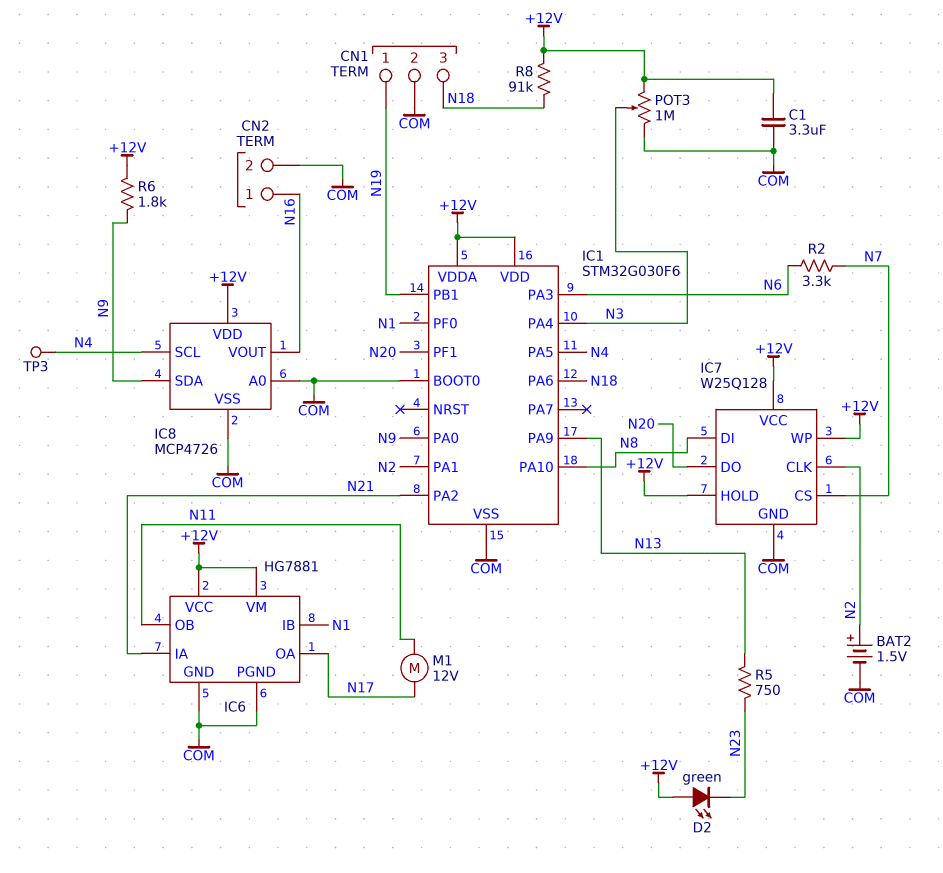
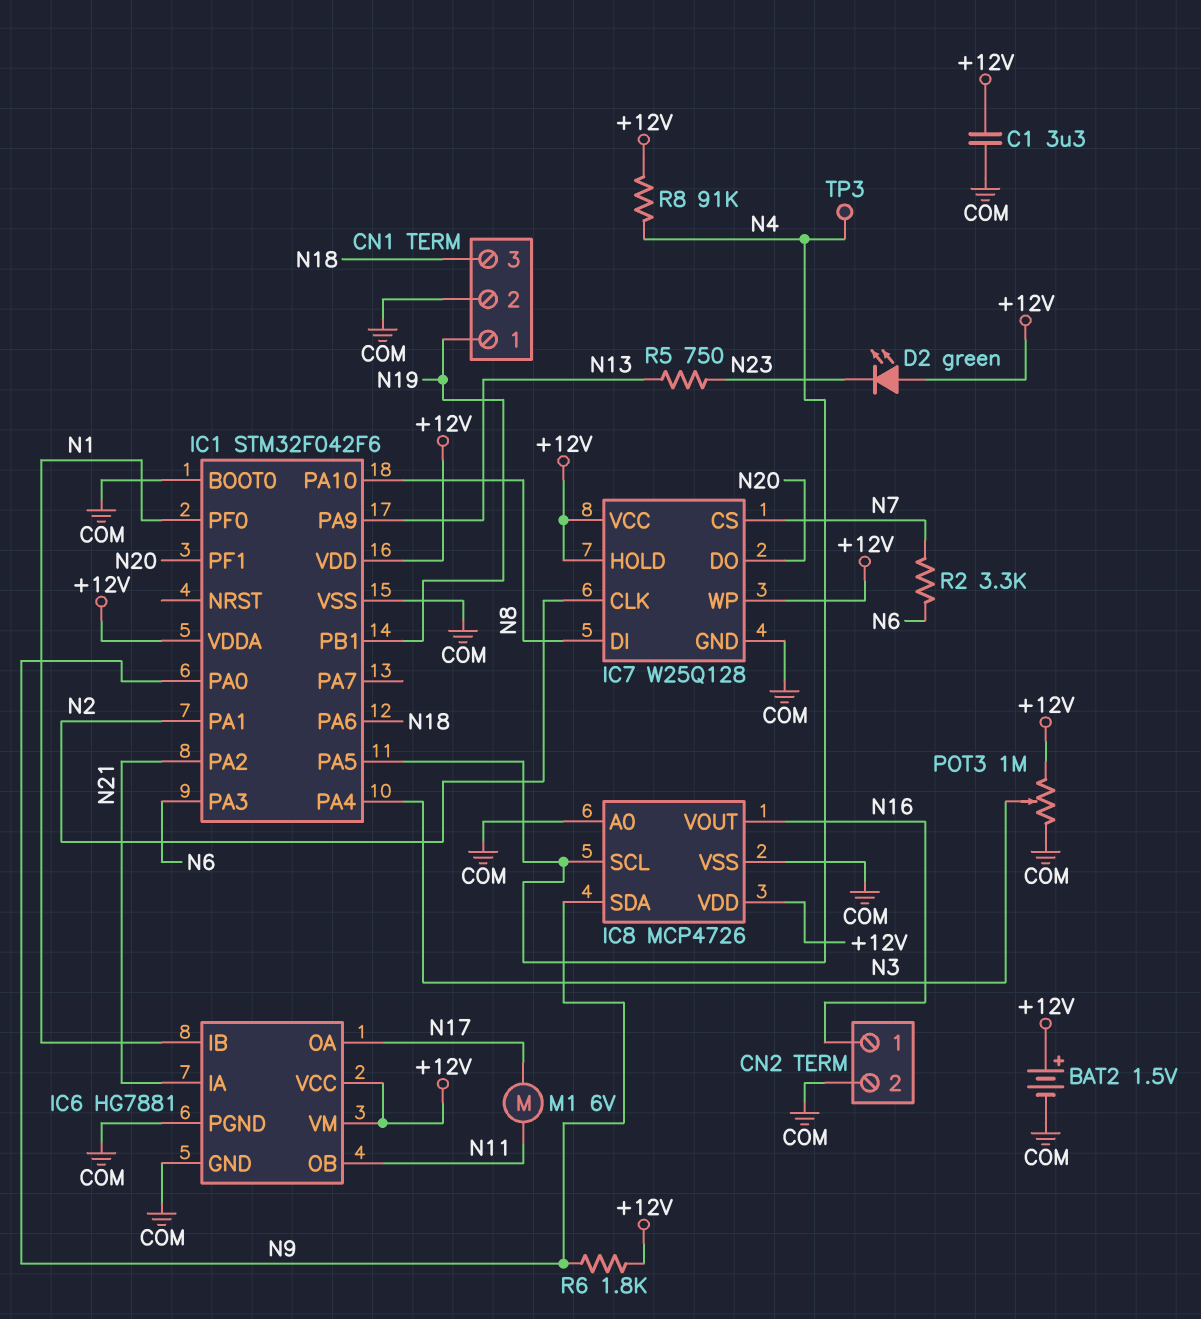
BAT2: 1.5V (plus N2, minus COM) -> 1.5V (plus +12V, minus COM)
IC1: STM32G030F6 -> STM32F042F6
M1: motor 12V (N11, N17) -> motor 6V (N11, N17)
R8: 91k (+12V, N18) -> 91k (+12V, N4)

